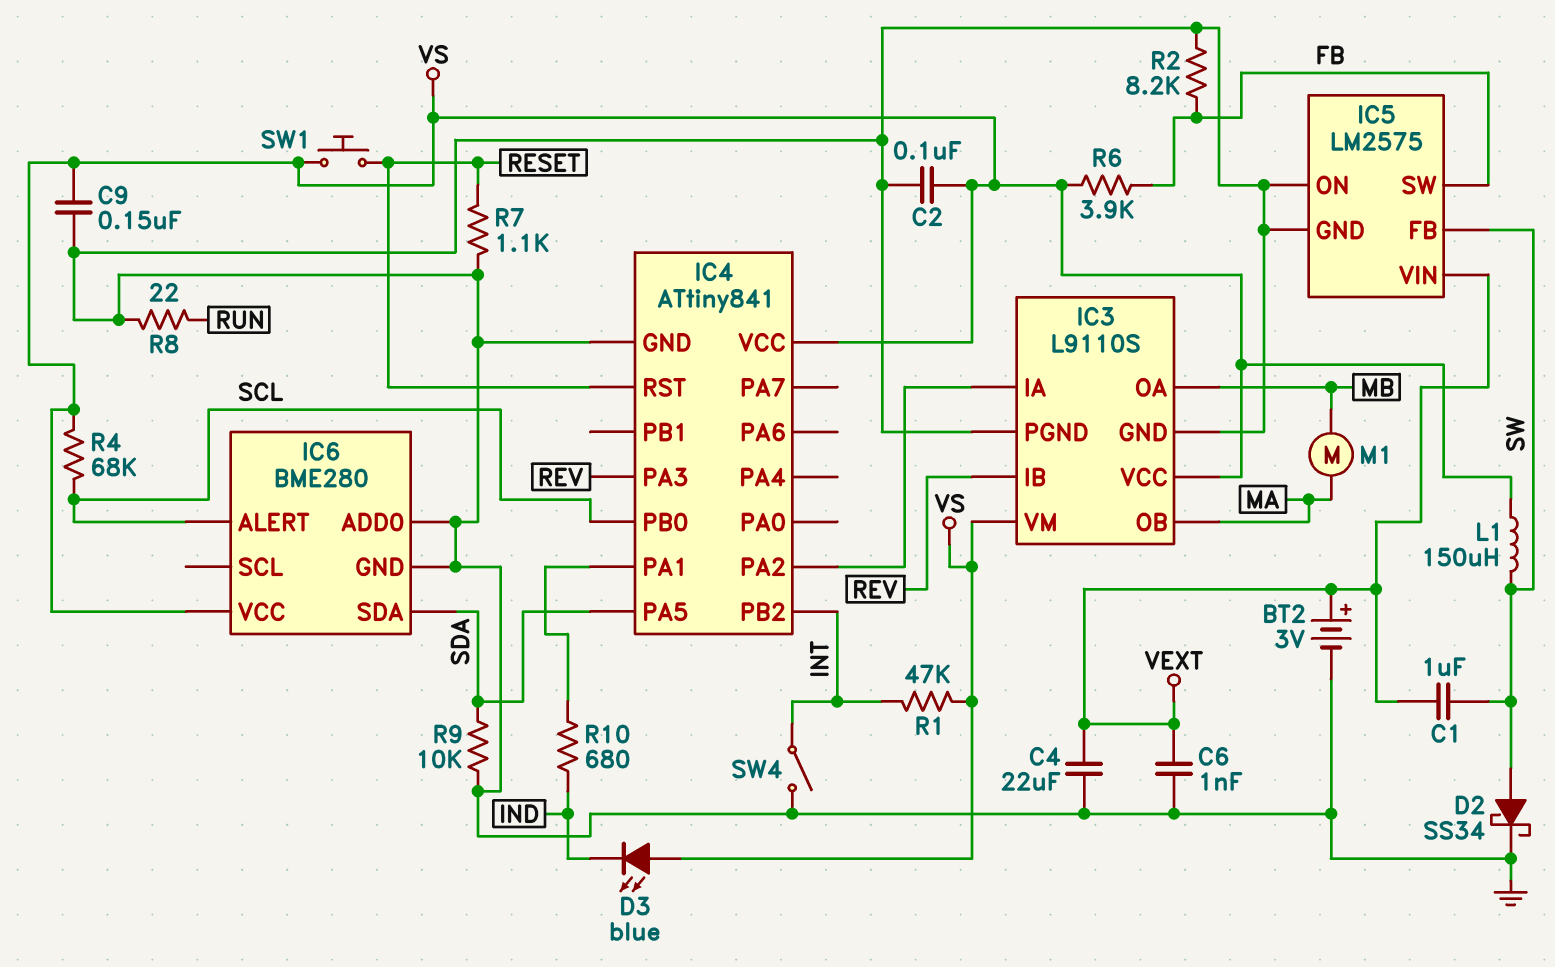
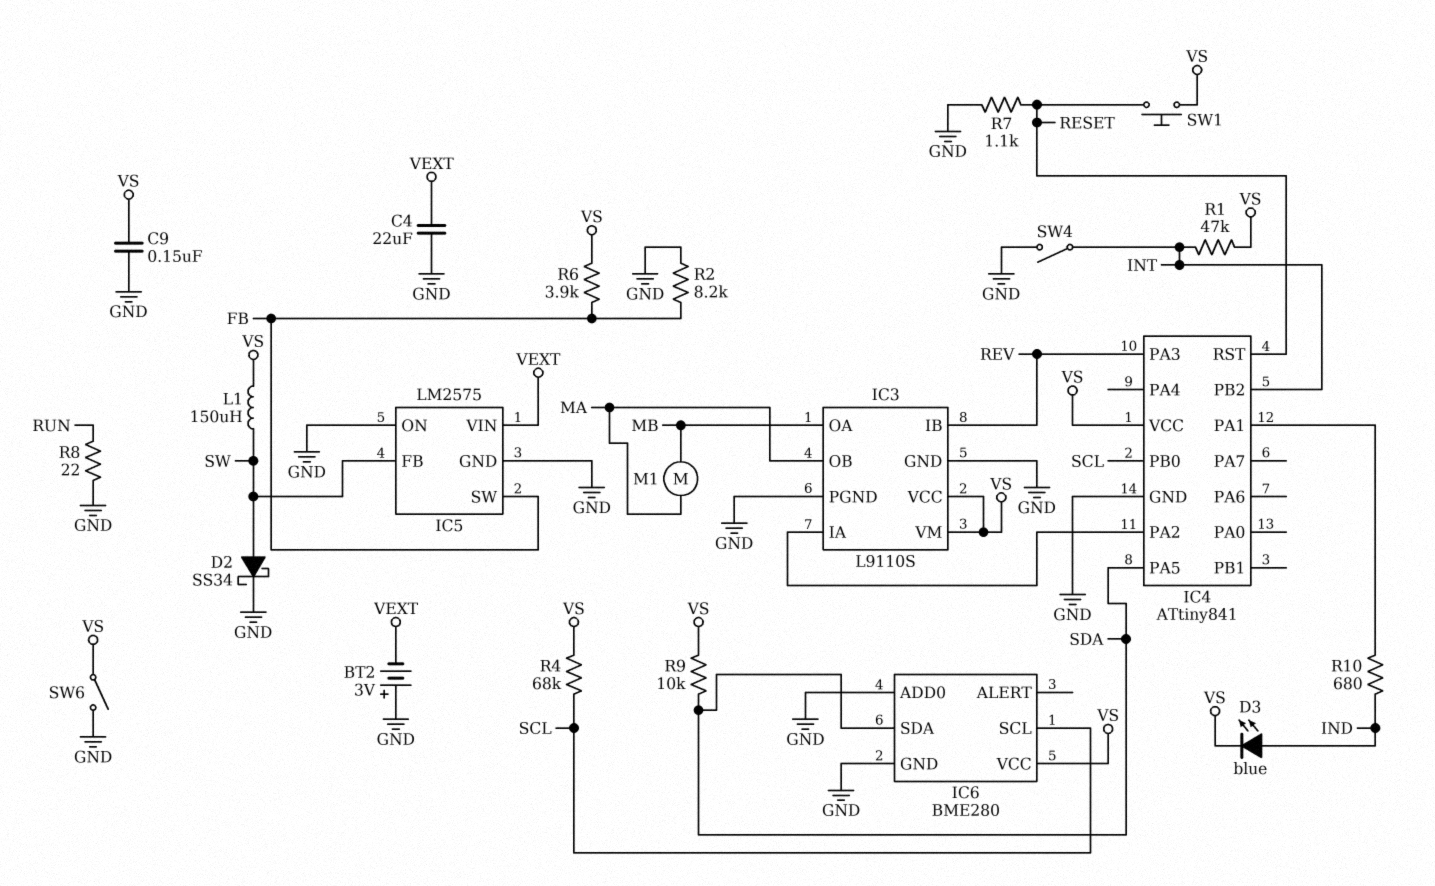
BT2: 3V (plus VEXT, minus GND) -> 3V (plus GND, minus VEXT)
C1: 1uF (SW, VEXT) -> none
C2: 100nF (GND, VS) -> none
C6: 1nF (GND, VEXT) -> none
D3: LED blue (A VS, K IND) -> LED blue (A IND, K VS)
IC6 pin ALERT: SCL -> none
IC6 pin SCL: none -> SCL
R9: 10k (GND, SDA) -> 10k (SDA, VS)
SW6: none -> switch (GND, VS)

